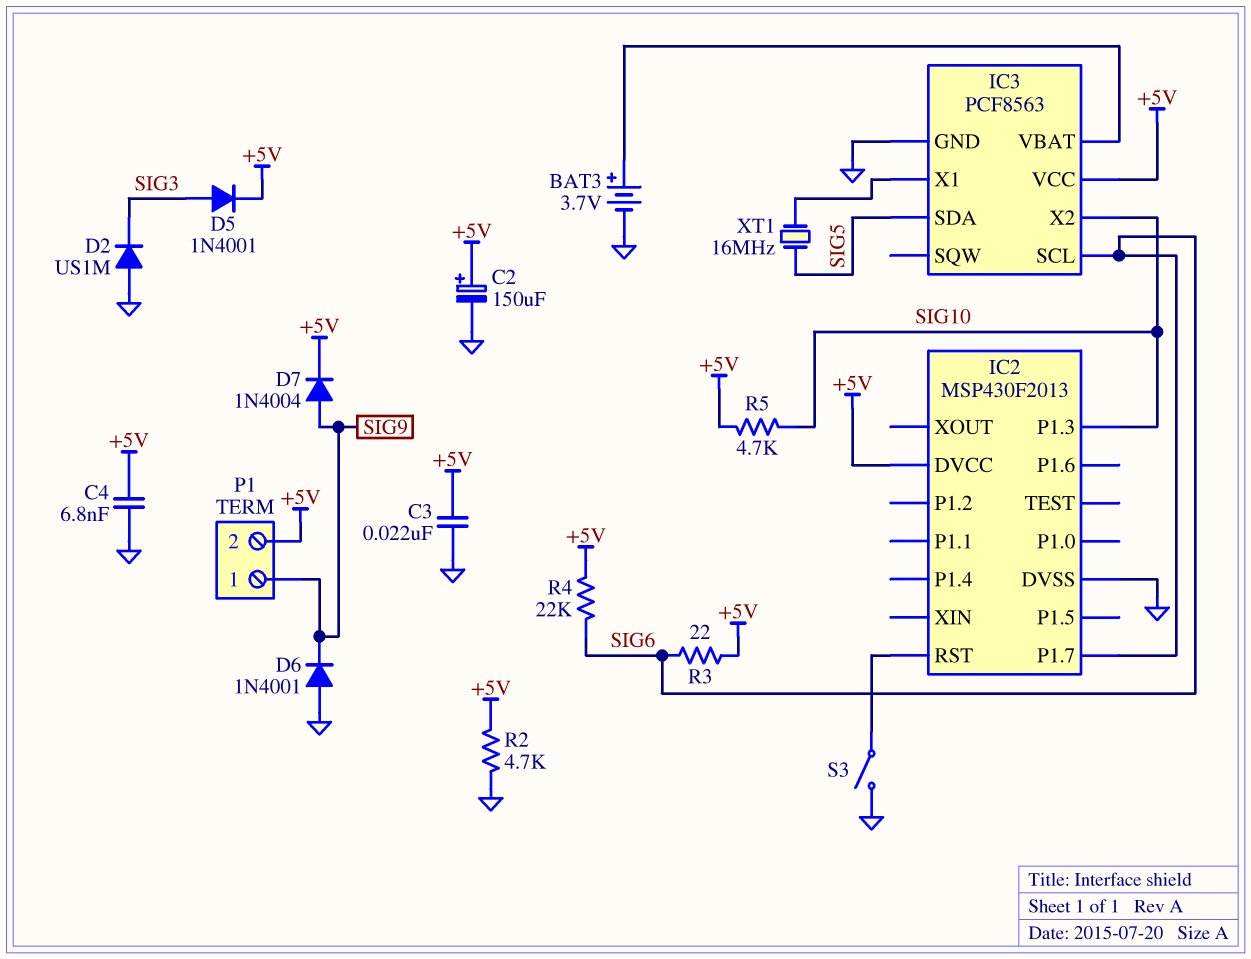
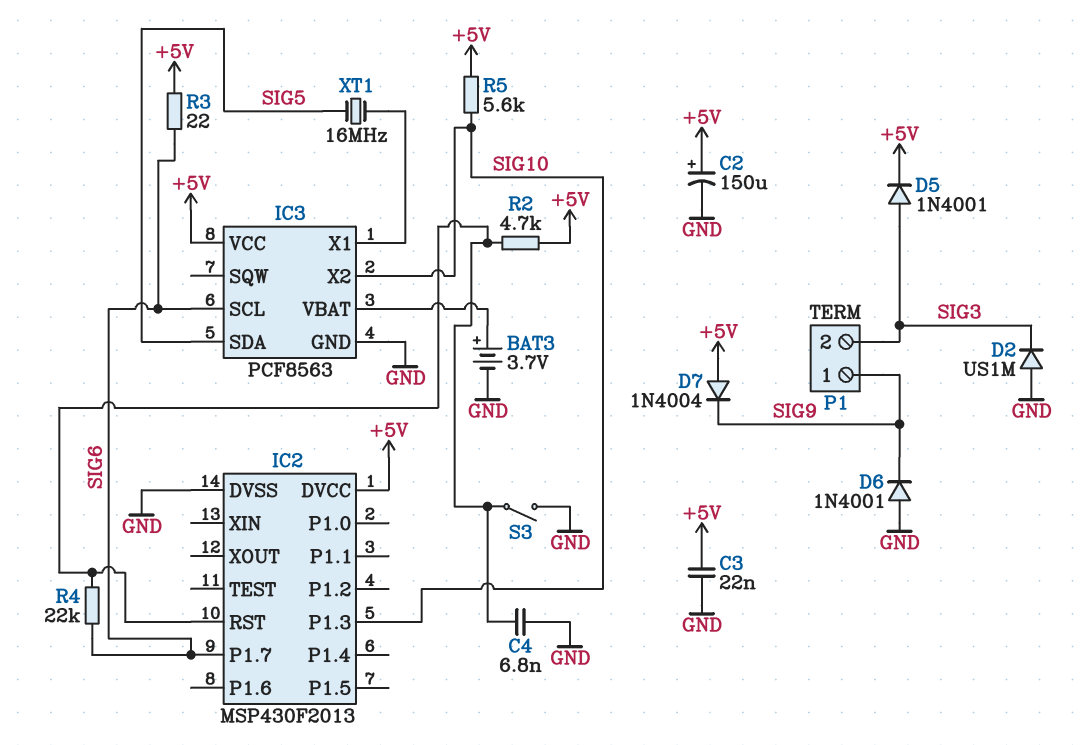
C4: 6.8nF (+5V, GND) -> 6.8nF (GND, IC2/RST)
D7: diode 1N4004 (A SIG9, K +5V) -> diode 1N4004 (A +5V, K SIG9)
P1 pin 2: +5V -> SIG3
R2: 4.7k (+5V, GND) -> 4.7k (+5V, IC2/RST)
R4: 22k (+5V, SIG6) -> 22k (IC2/RST, SIG6)
R5: 4.7k (+5V, SIG10) -> 5.6k (+5V, SIG10)

